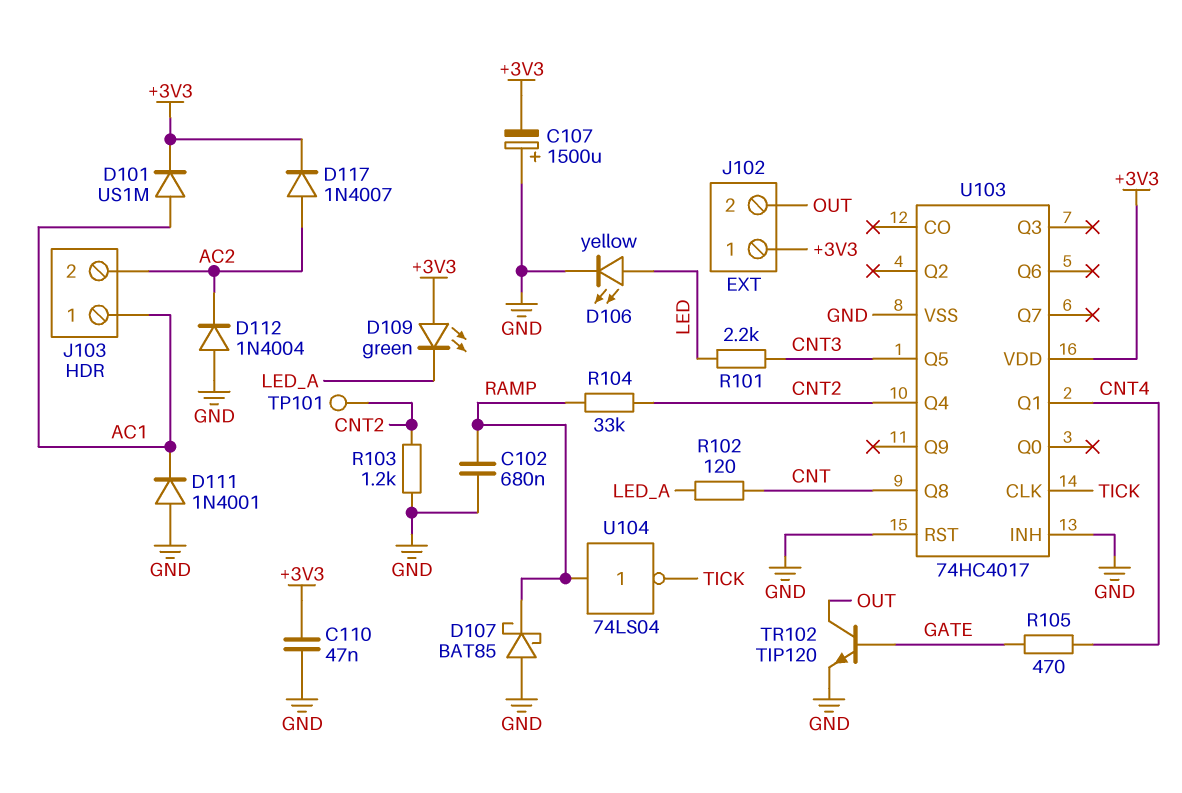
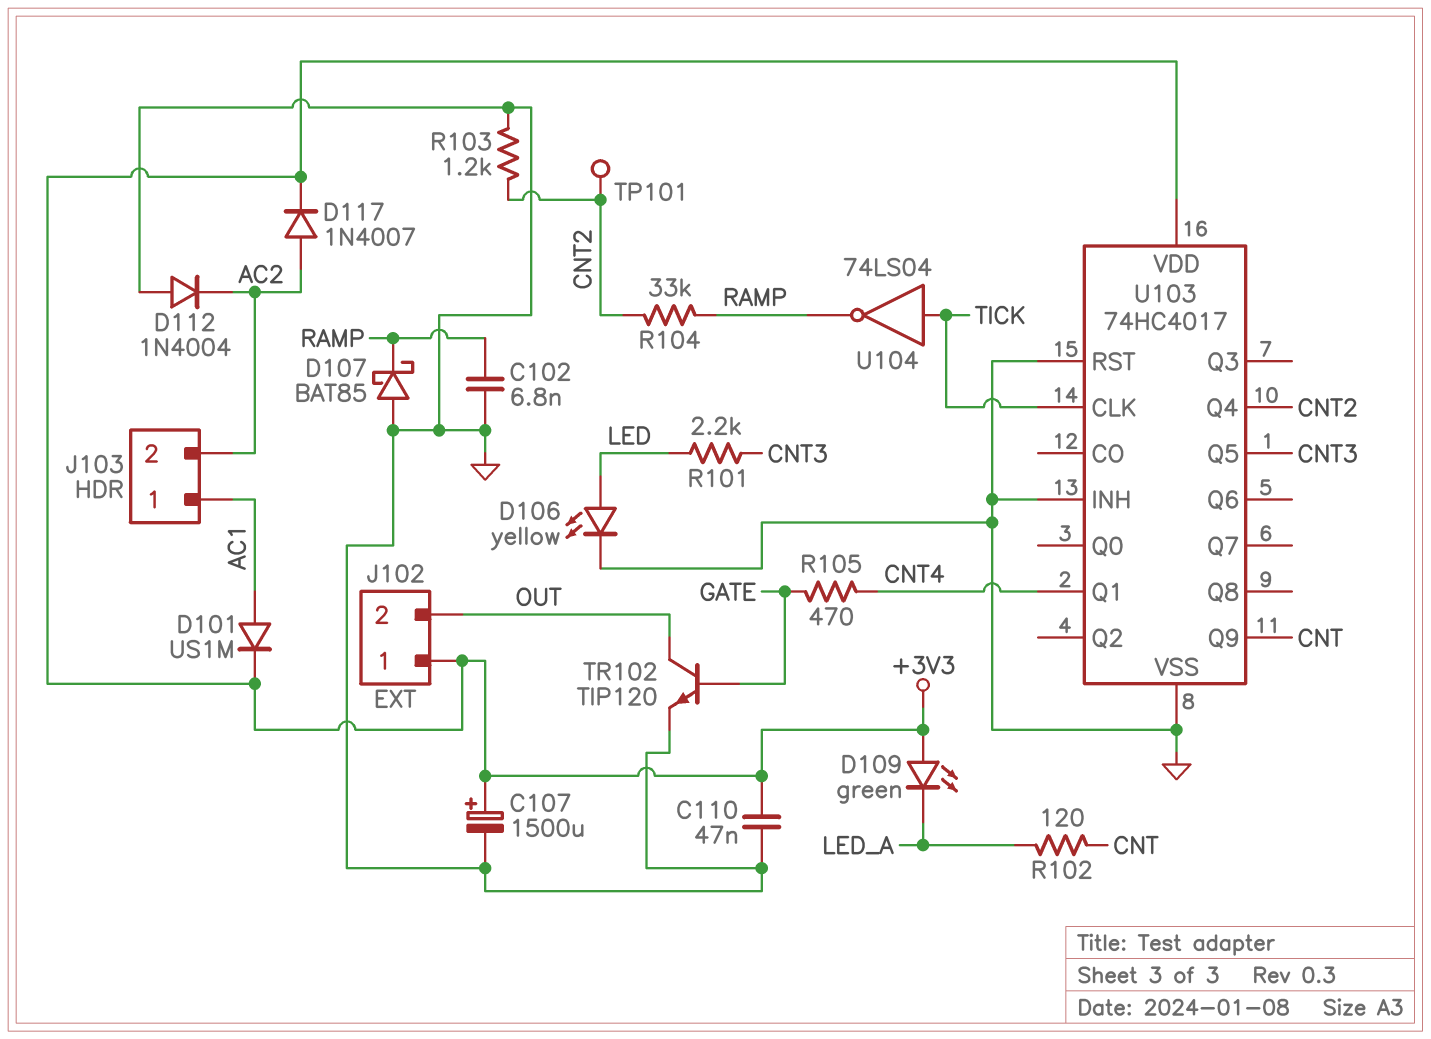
C102: 680nF (GND, RAMP) -> 6.8nF (GND, RAMP)
C107: 1500uF (plus GND, minus +3V3) -> 1500uF (plus +3V3, minus GND)
D111: diode 1N4001 (A GND, K AC1) -> none
U103 pin Q8: CNT -> none
U103 pin Q9: none -> CNT
U104: NOT 74LS04 (in RAMP, out TICK) -> NOT 74LS04 (in TICK, out RAMP)

